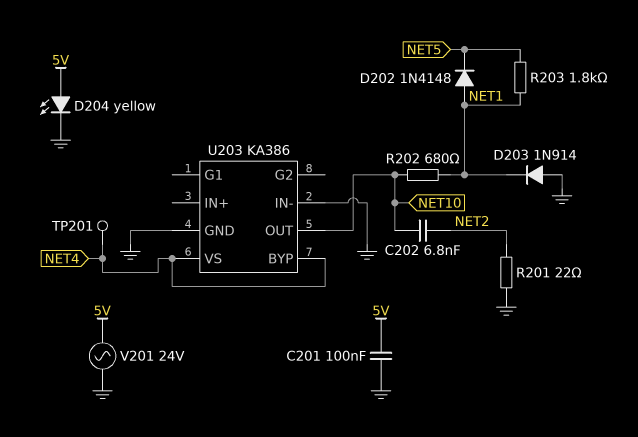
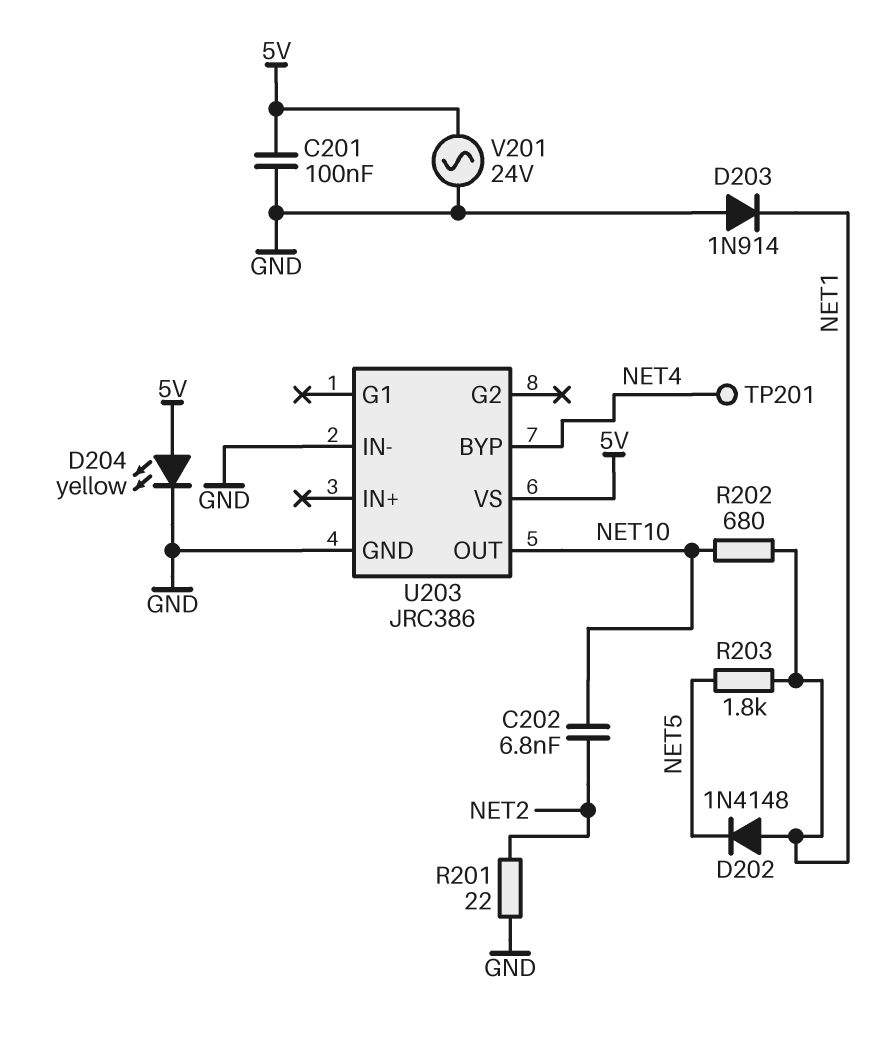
U203: KA386 -> JRC386
U203 pin VS: NET4 -> 5V

